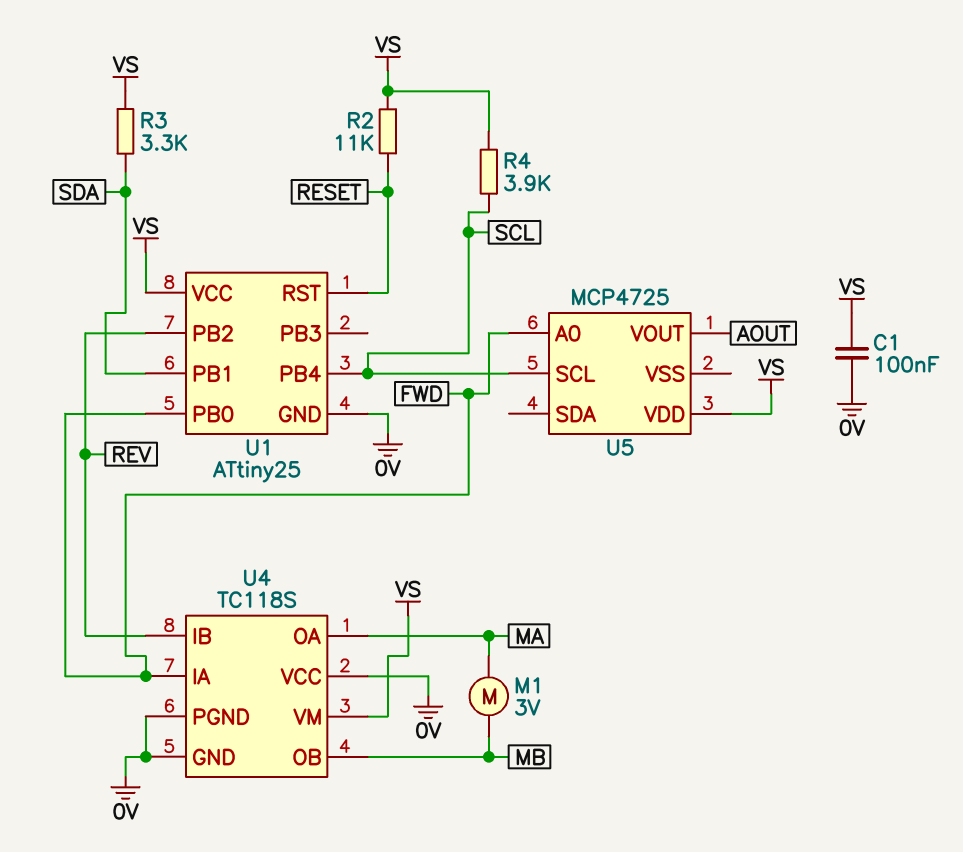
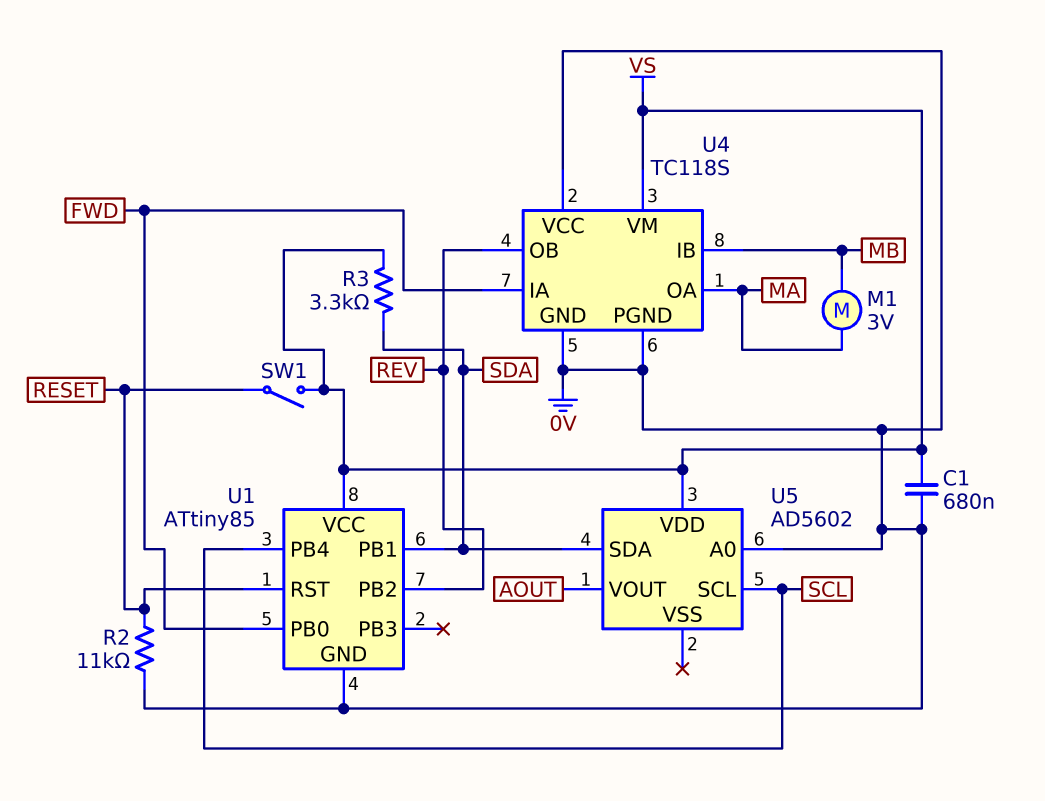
C1: 100nF (0V, VS) -> 680nF (0V, VS)
R2: 11k (RESET, VS) -> 11k (0V, RESET)
R4: 3.9k (SCL, VS) -> none
SW1: none -> switch (RESET, VS)
U1: ATtiny25 -> ATtiny85
U4 pin IB: REV -> MB
U4 pin OB: MB -> REV
U5: MCP4725 -> AD5602
U5 pin A0: FWD -> 0V
U5 pin SDA: none -> SDA

